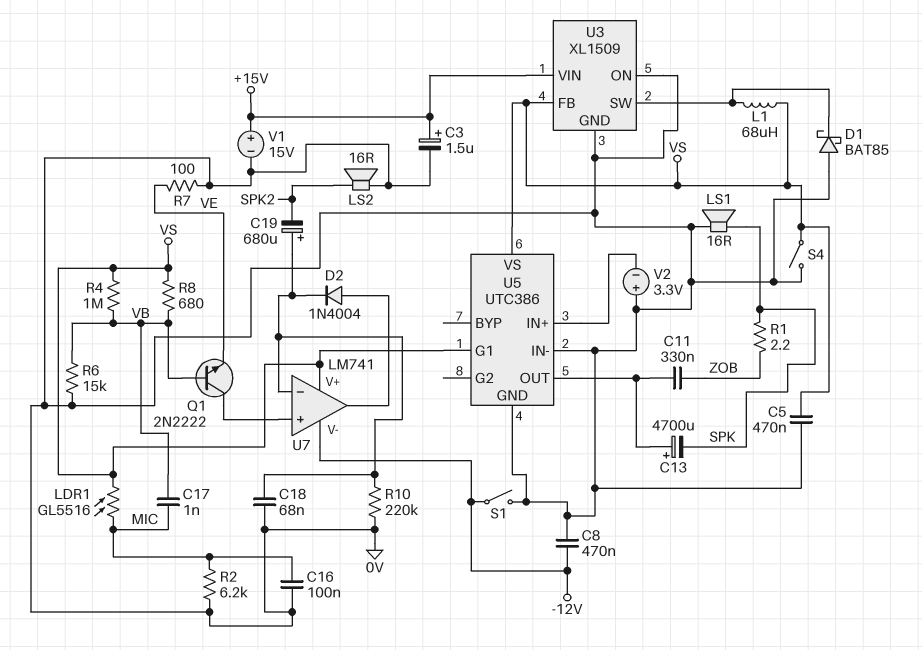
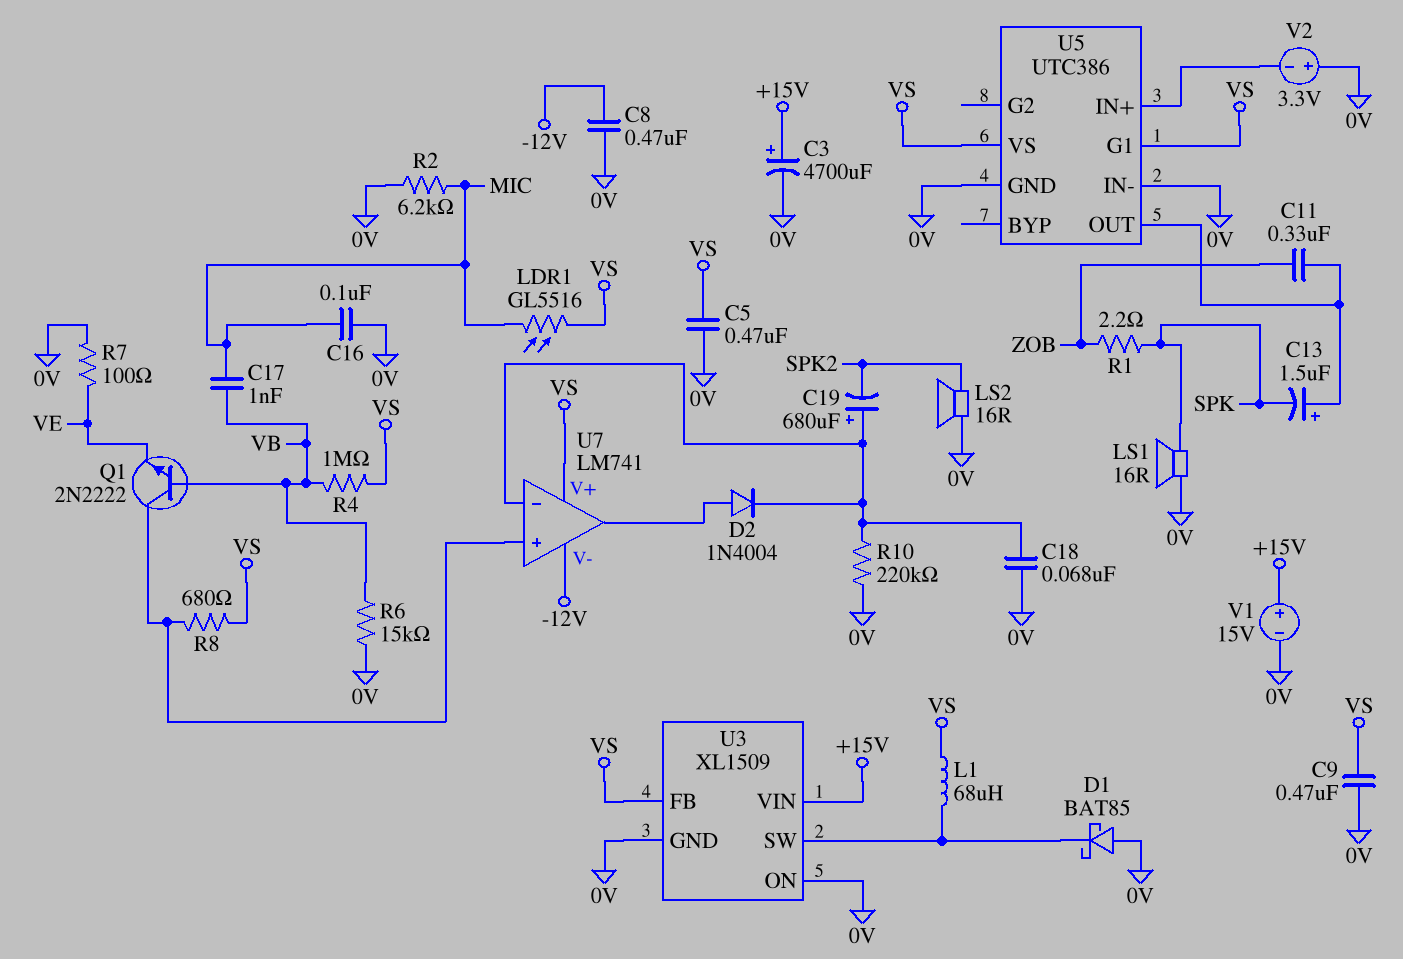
C3: 1.5uF (plus +15V, minus 0V) -> 4700uF (plus +15V, minus 0V)
C9: none -> 470nF (0V, VS)
C13: 4700uF (plus U5/OUT, minus SPK) -> 1.5uF (plus U5/OUT, minus SPK)
R8: 680 (VB, VS) -> 680 (U7/in+, VS)
S1: switch (-12V, 0V) -> none
S4: switch (0V, VS) -> none

